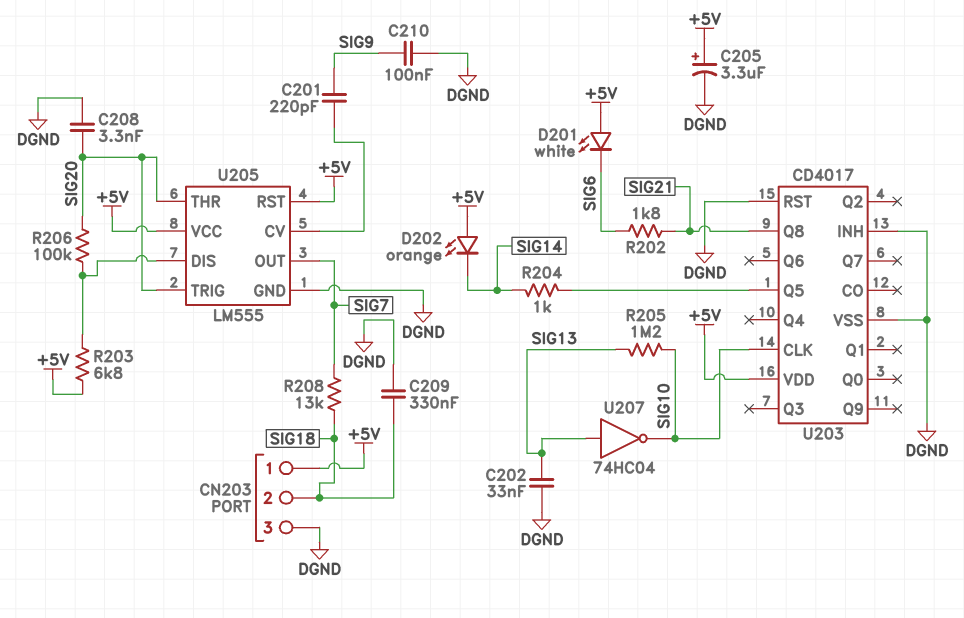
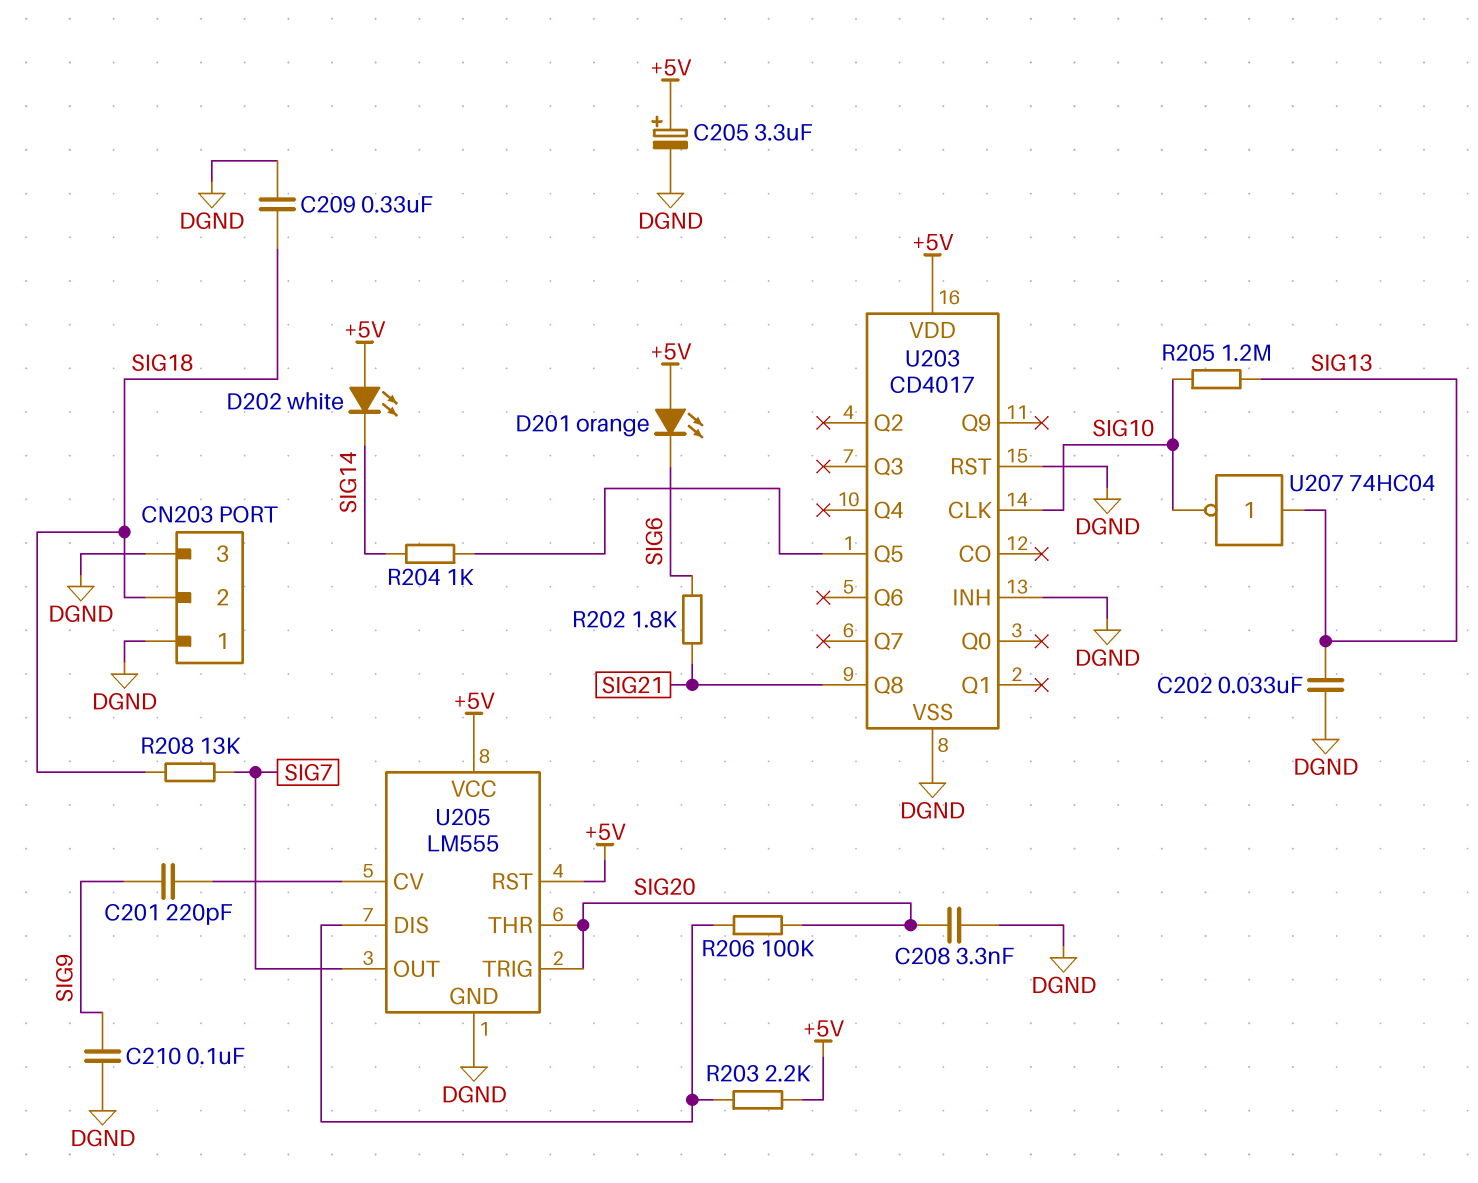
CN203 pin 1: +5V -> DGND
D201: LED white (A +5V, K SIG6) -> LED orange (A +5V, K SIG6)
D202: LED orange (A +5V, K SIG14) -> LED white (A +5V, K SIG14)
R203: 6.8k (+5V, U205/DIS) -> 2.2k (+5V, U205/DIS)

